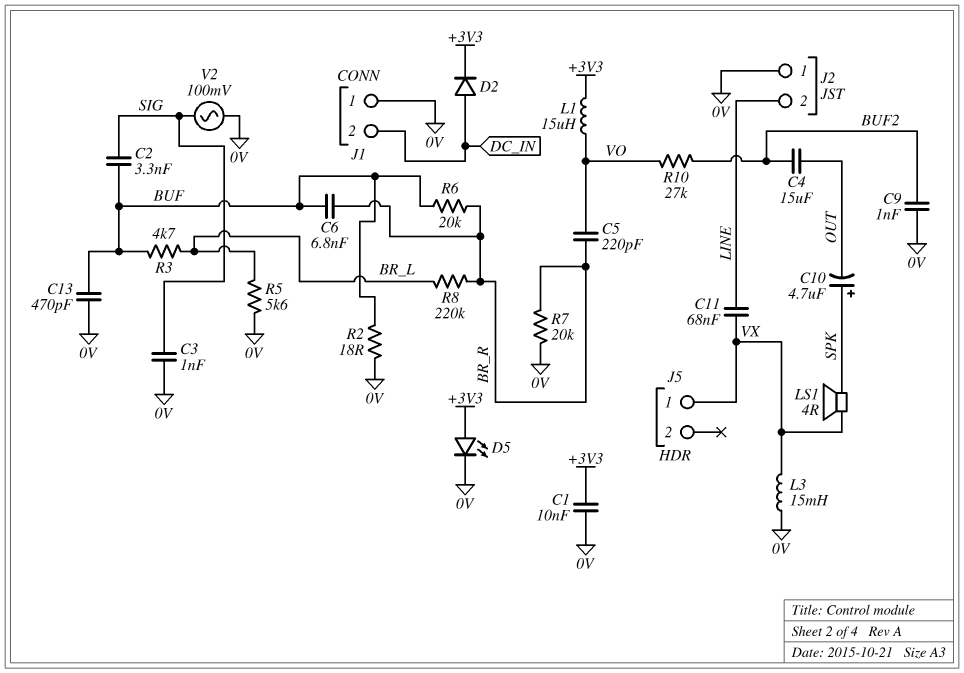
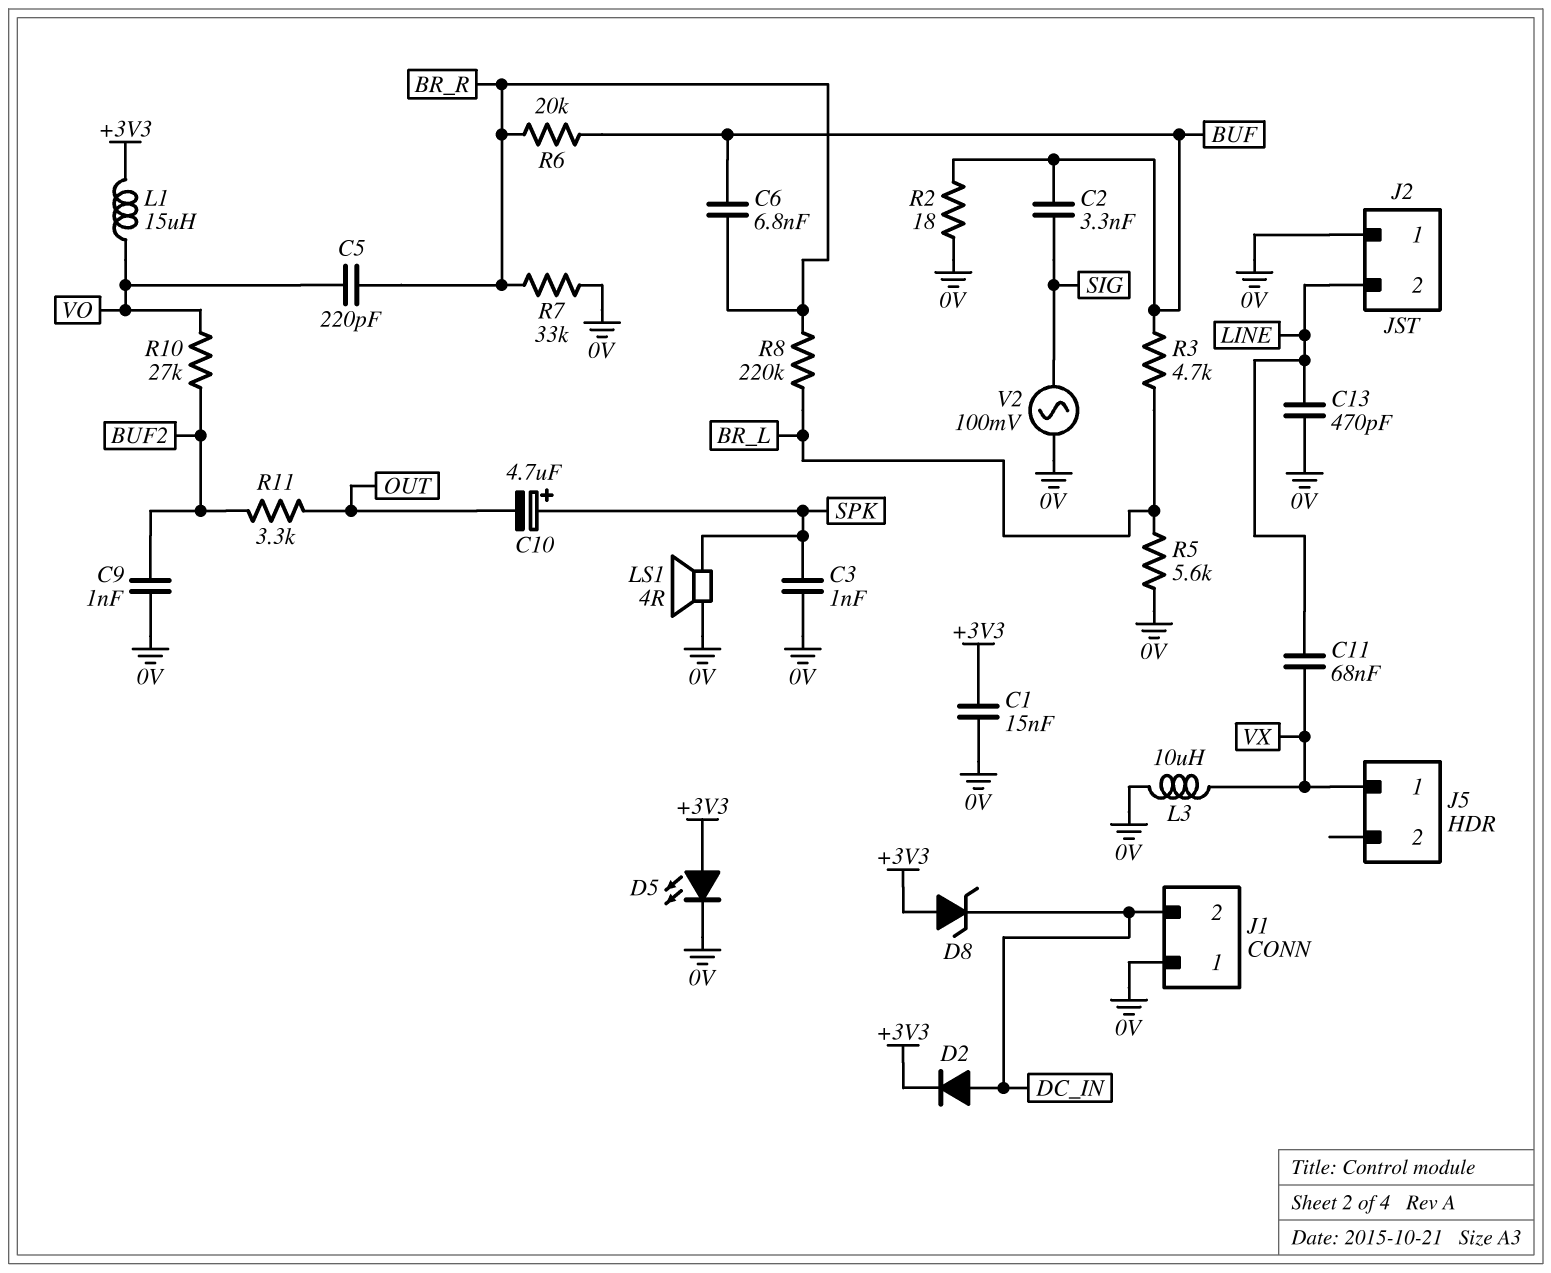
C1: 10nF (+3V3, 0V) -> 15nF (+3V3, 0V)
C3: 1nF (0V, SIG) -> 1nF (0V, SPK)
C4: 15uF (BUF2, OUT) -> none
C13: 470pF (0V, BUF) -> 470pF (0V, LINE)
D8: none -> zener (A +3V3, K DC_IN)
L3: 15mH (0V, VX) -> 10uH (0V, VX)
LS1: speaker 4R (SPK, VX) -> speaker 4R (0V, SPK)
R7: 20k (0V, BR_R) -> 33k (0V, BR_R)
R11: none -> 3.3k (BUF2, OUT)

